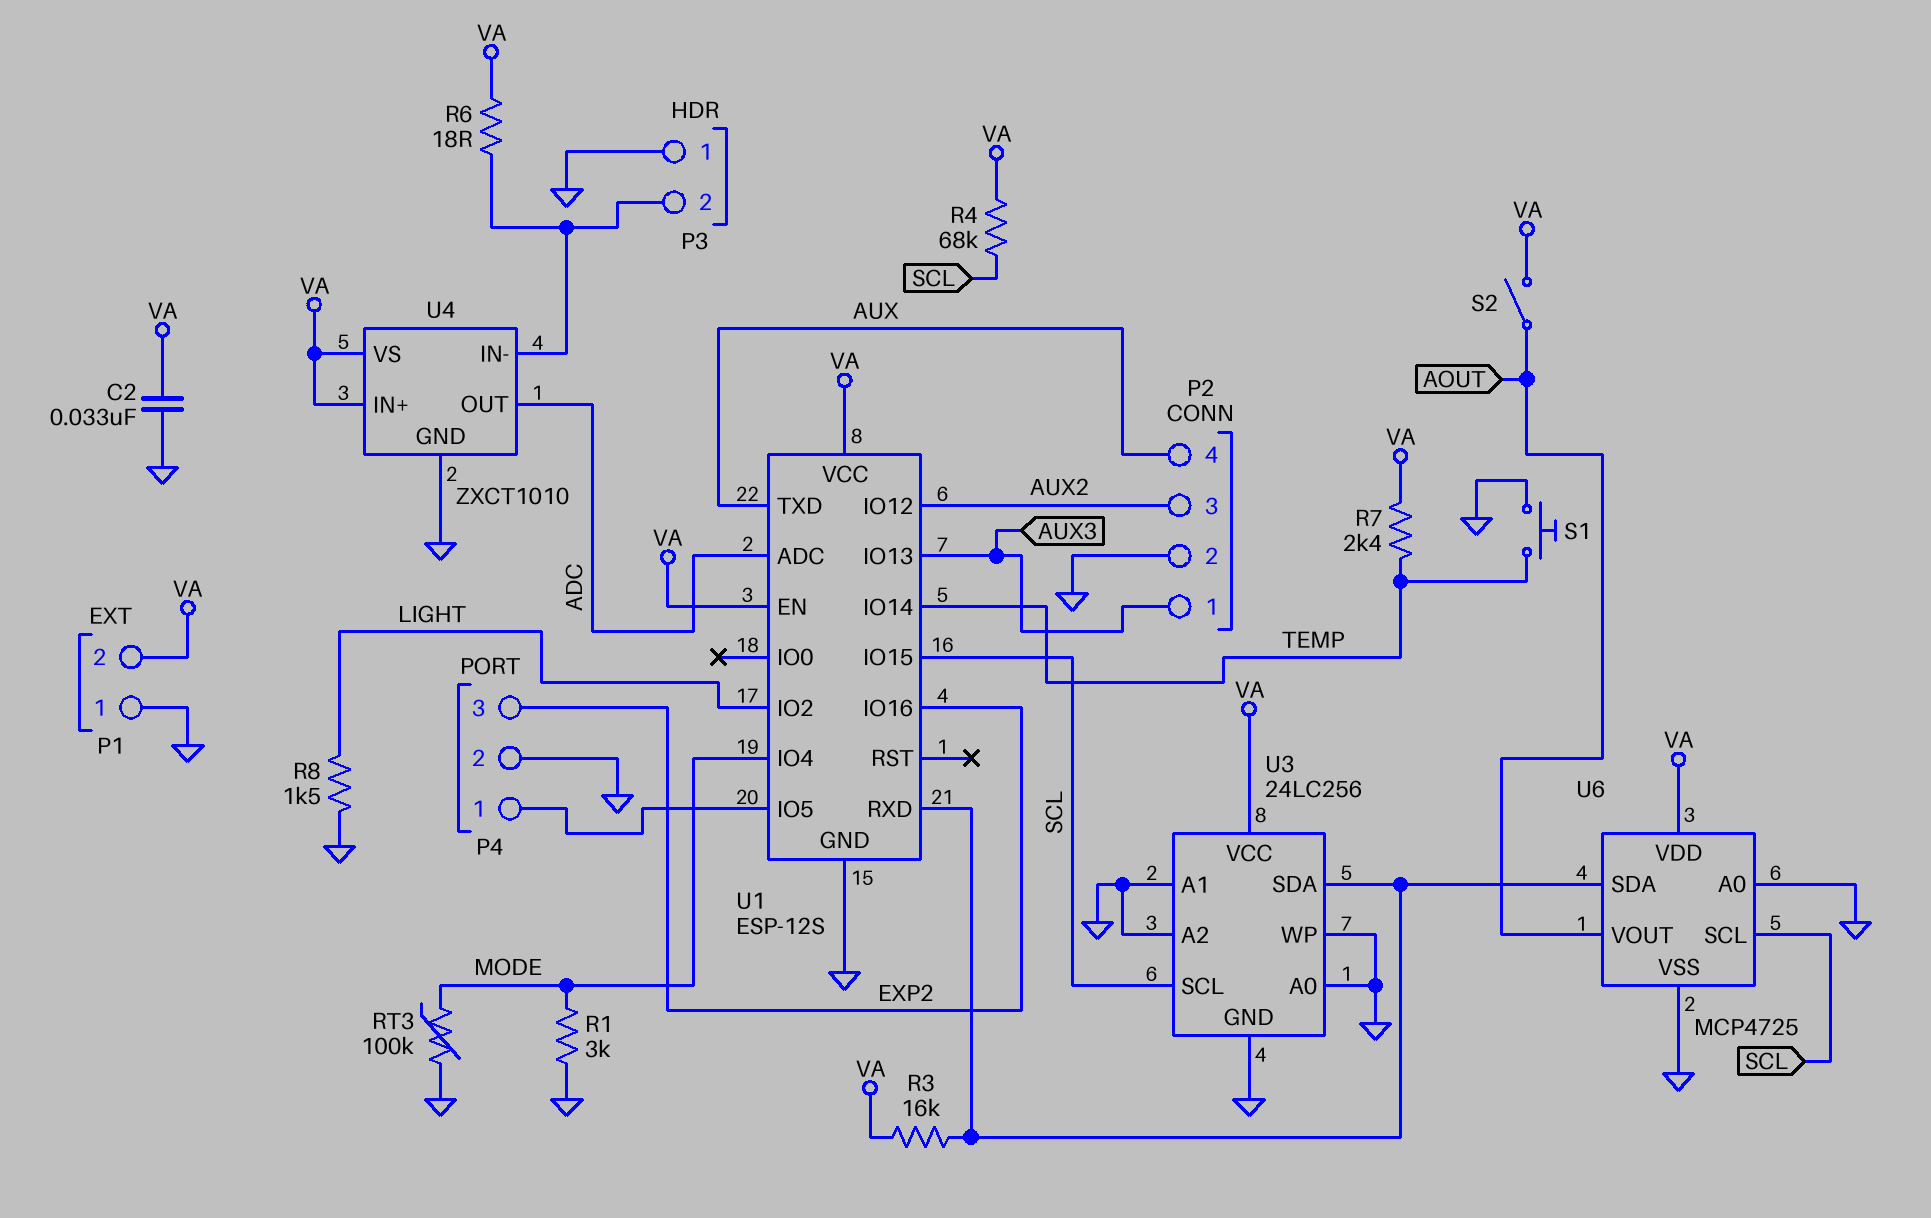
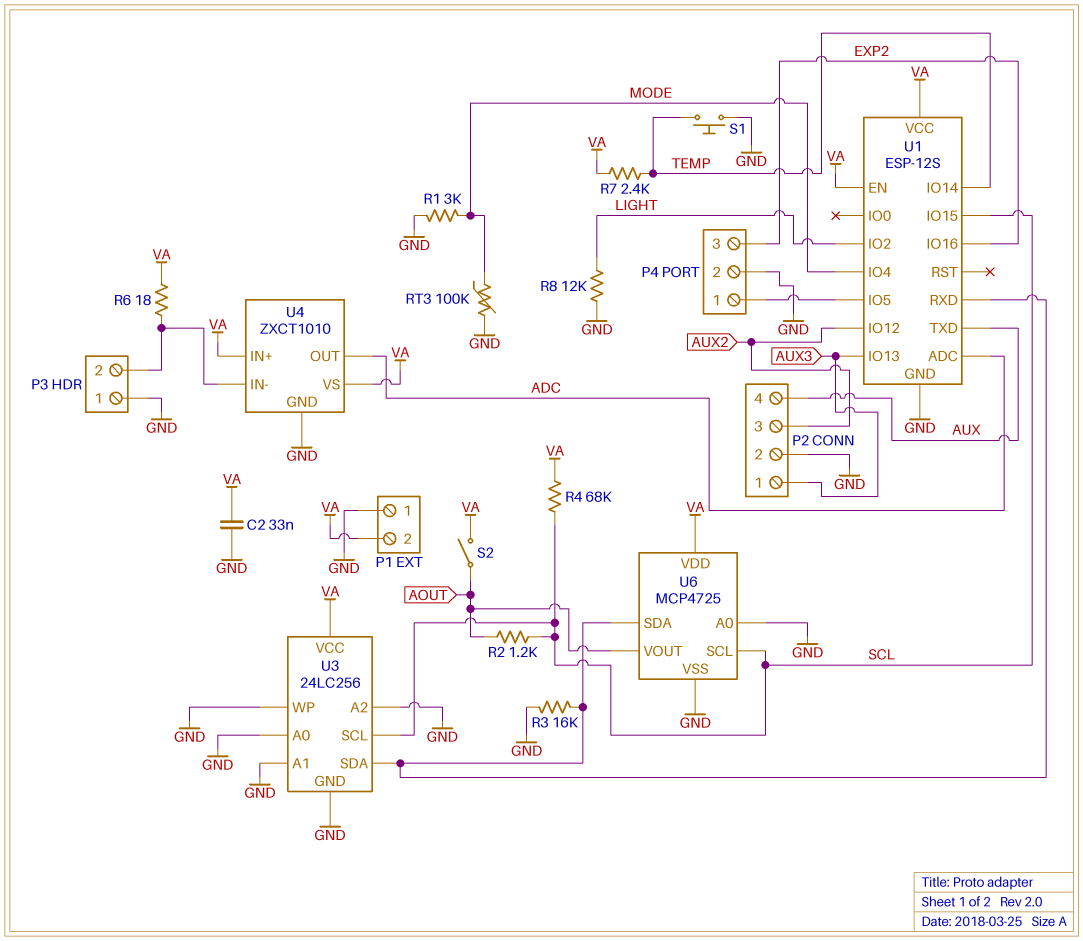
R2: none -> 1.2k (AOUT, SCL)
R3: 16k (U1/RXD, VA) -> 16k (GND, U1/RXD)
R8: 1.5k (GND, LIGHT) -> 12k (GND, LIGHT)

